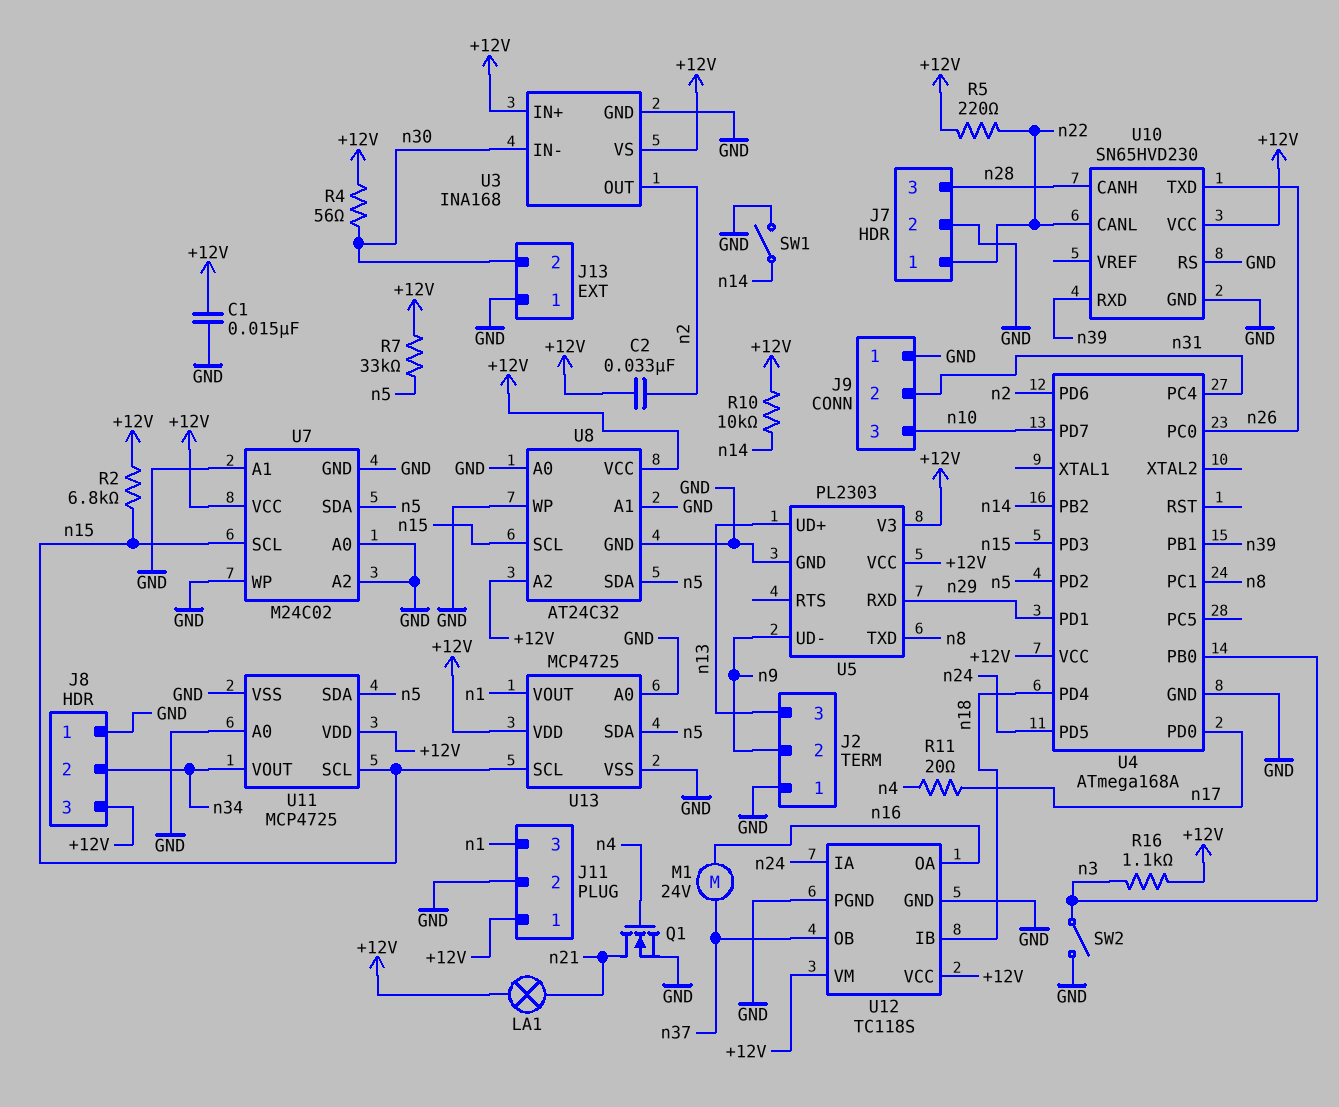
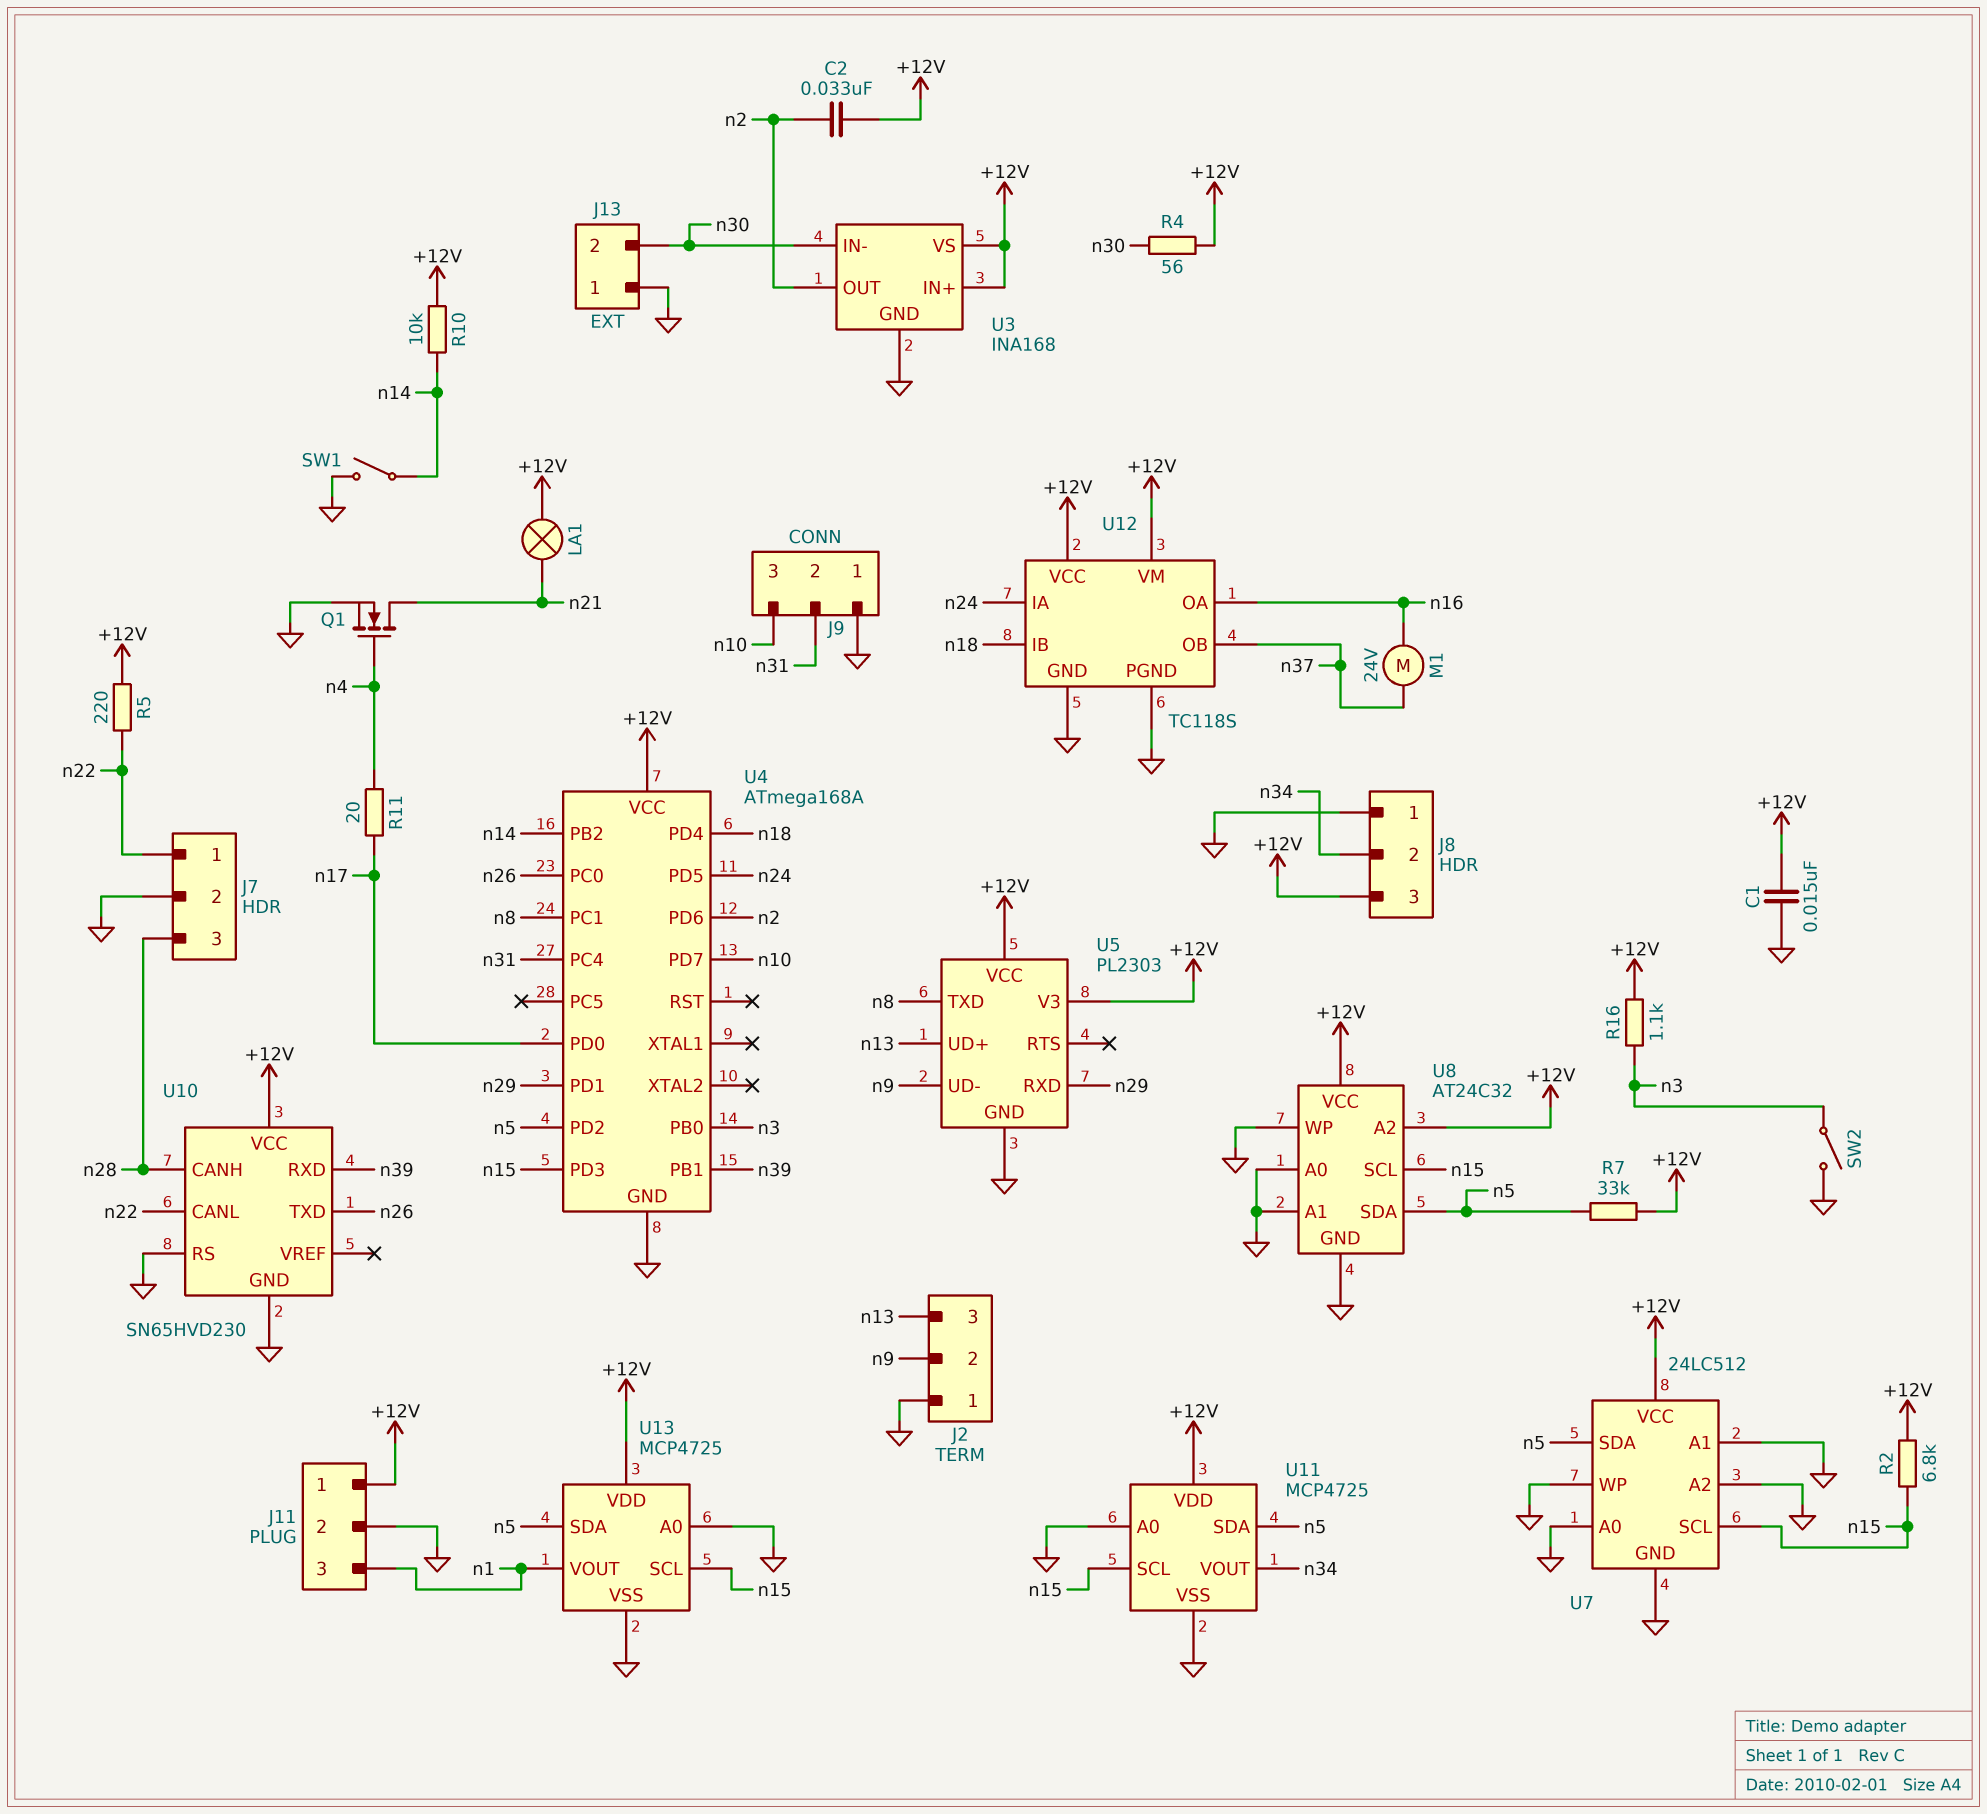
U7: M24C02 -> 24LC512

